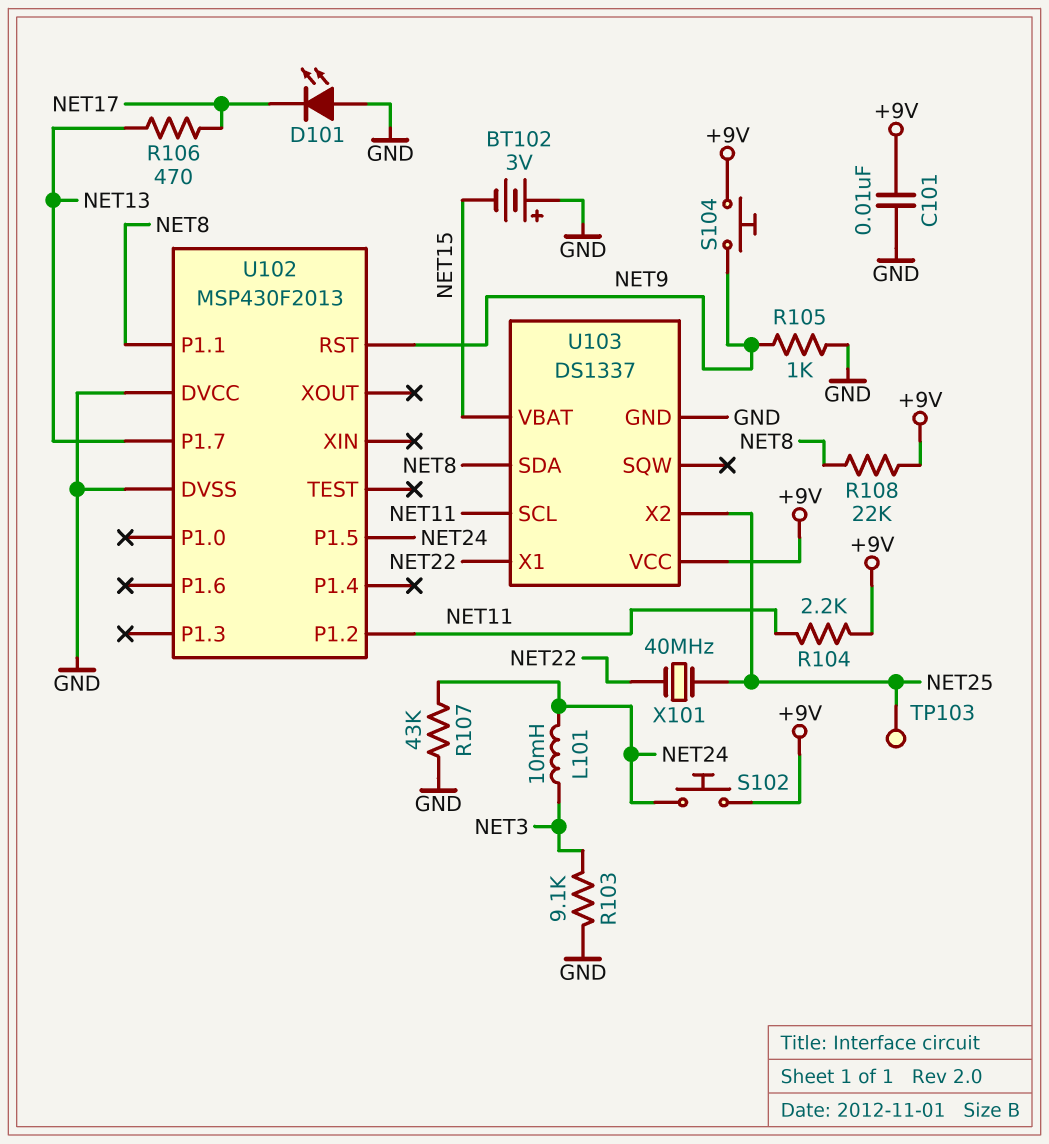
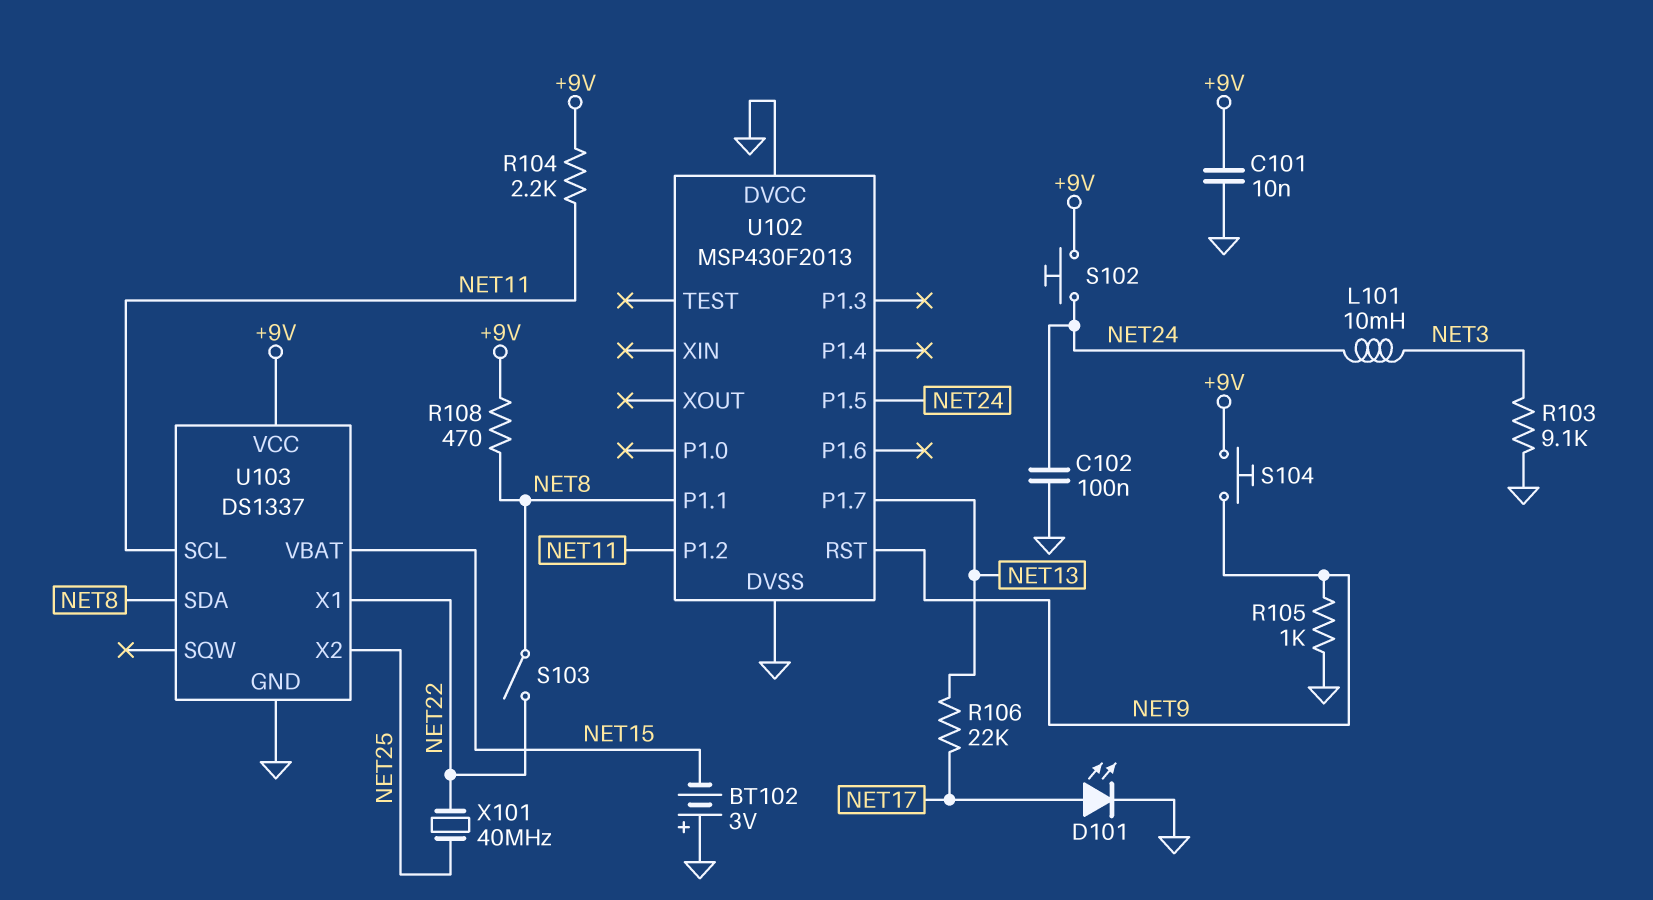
C102: none -> 100nF (GND, NET24)
D101: LED (A GND, K NET17) -> LED (A NET17, K GND)
R106: 470 (NET13, NET17) -> 22k (NET13, NET17)
R107: 43k (GND, NET24) -> none
R108: 22k (+9V, NET8) -> 470 (+9V, NET8)
S103: none -> switch (NET8, NET22)
TP103: test point (NET25) -> none

